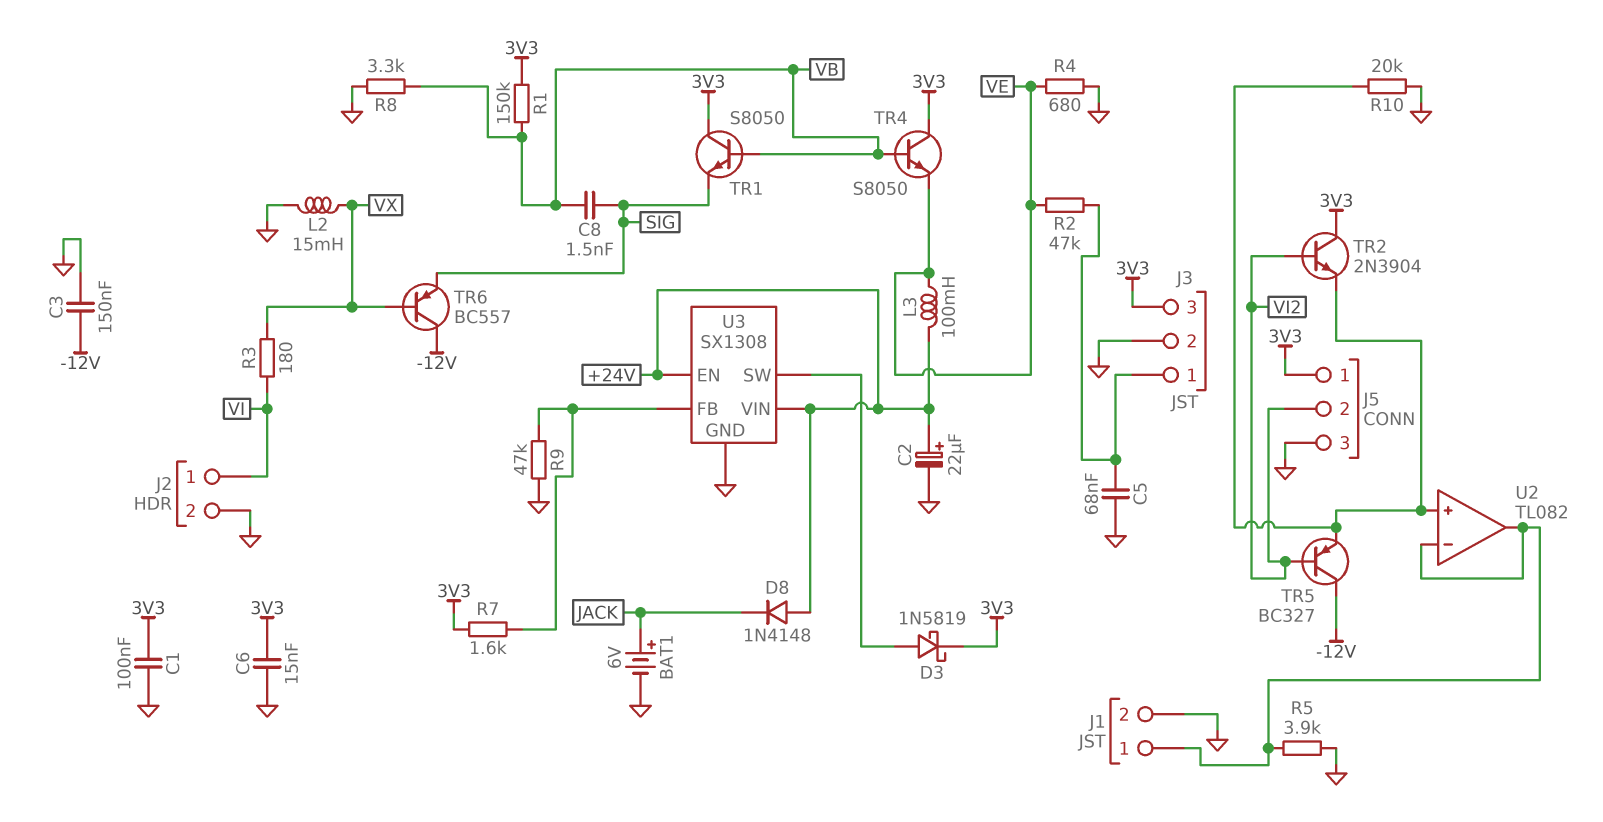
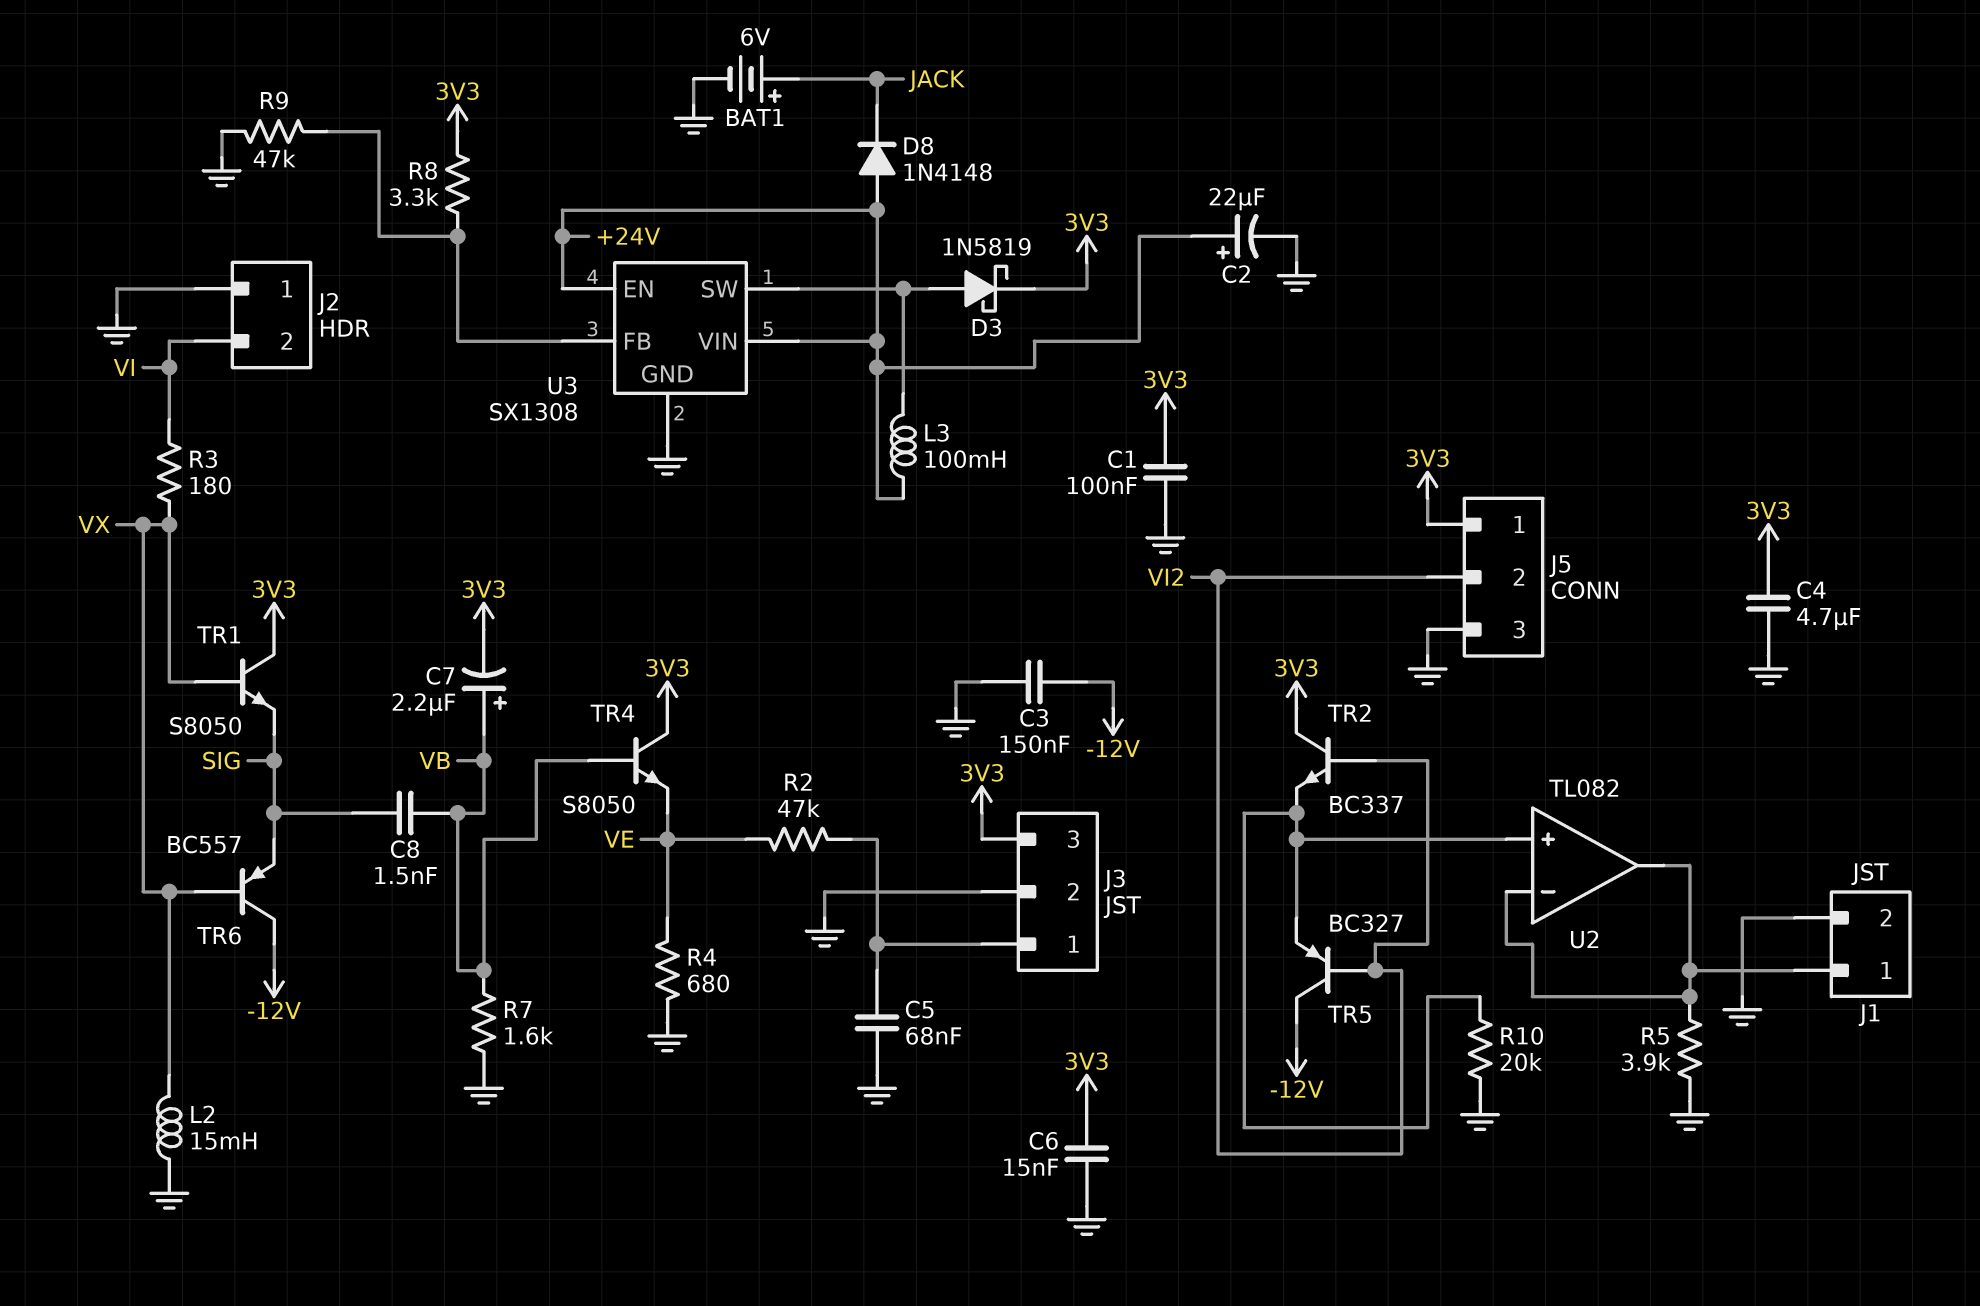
C4: none -> 4.7uF (3V3, GND)
C7: none -> 2.2uF (plus VB, minus 3V3)
J2 pin 1: VI -> GND
J2 pin 2: GND -> VI
L3: 100mH (+24V, VE) -> 100mH (+24V, U3/SW)
R1: 150k (3V3, VB) -> none
R7: 1.6k (3V3, U3/FB) -> 1.6k (GND, VB)
R8: 3.3k (GND, VB) -> 3.3k (3V3, U3/FB)
TR1: NPN S8050 (B VB, C 3V3, E SIG) -> NPN S8050 (B VX, C 3V3, E SIG)
TR2: NPN 2N3904 (B VI2, C 3V3, E U2/in+) -> NPN BC337 (B VI2, C 3V3, E U2/in+)

